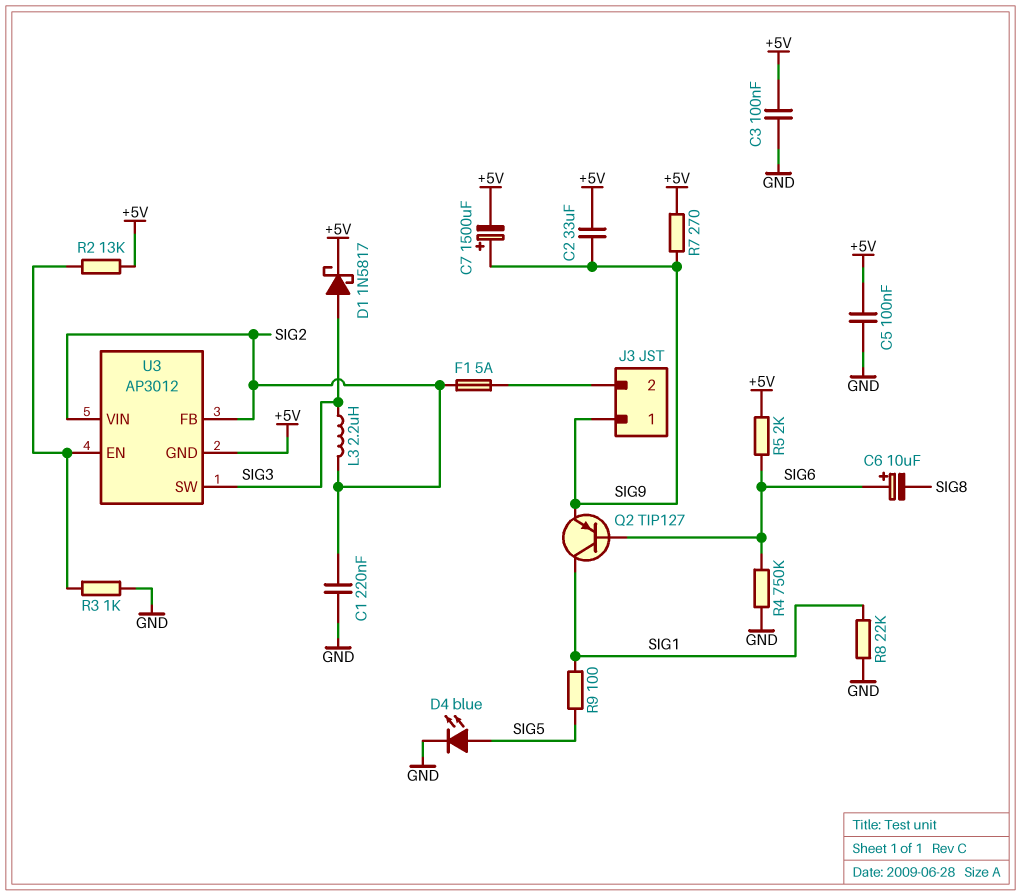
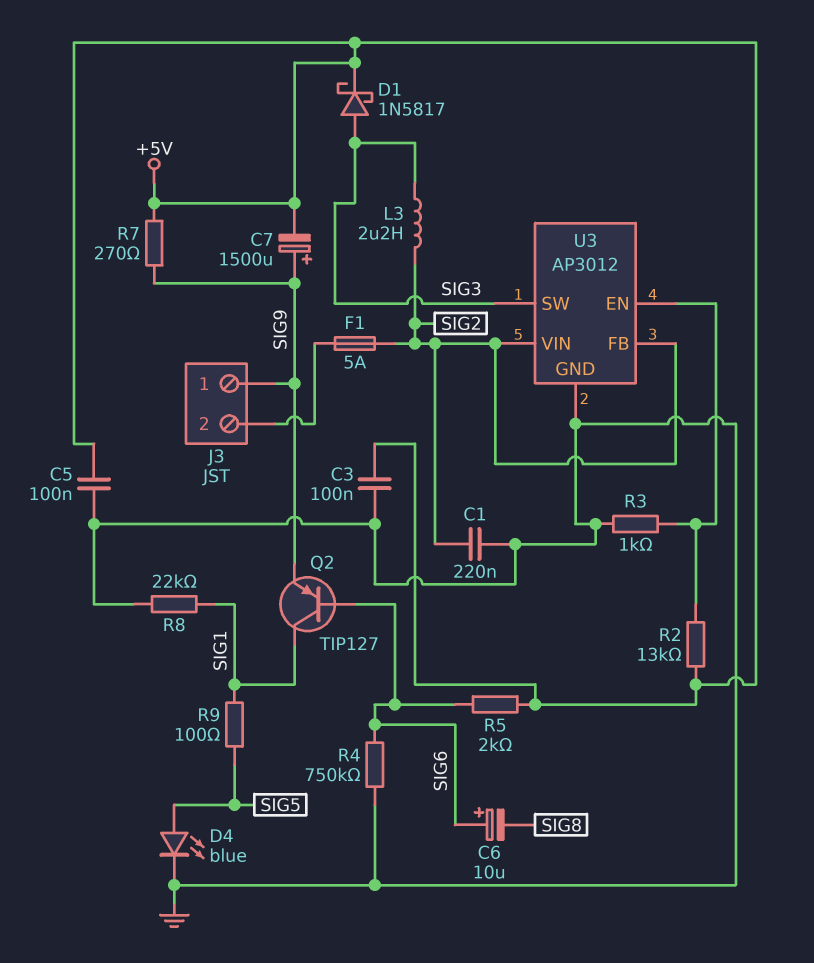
C2: 33uF (+5V, SIG9) -> none
U3 pin GND: +5V -> GND

